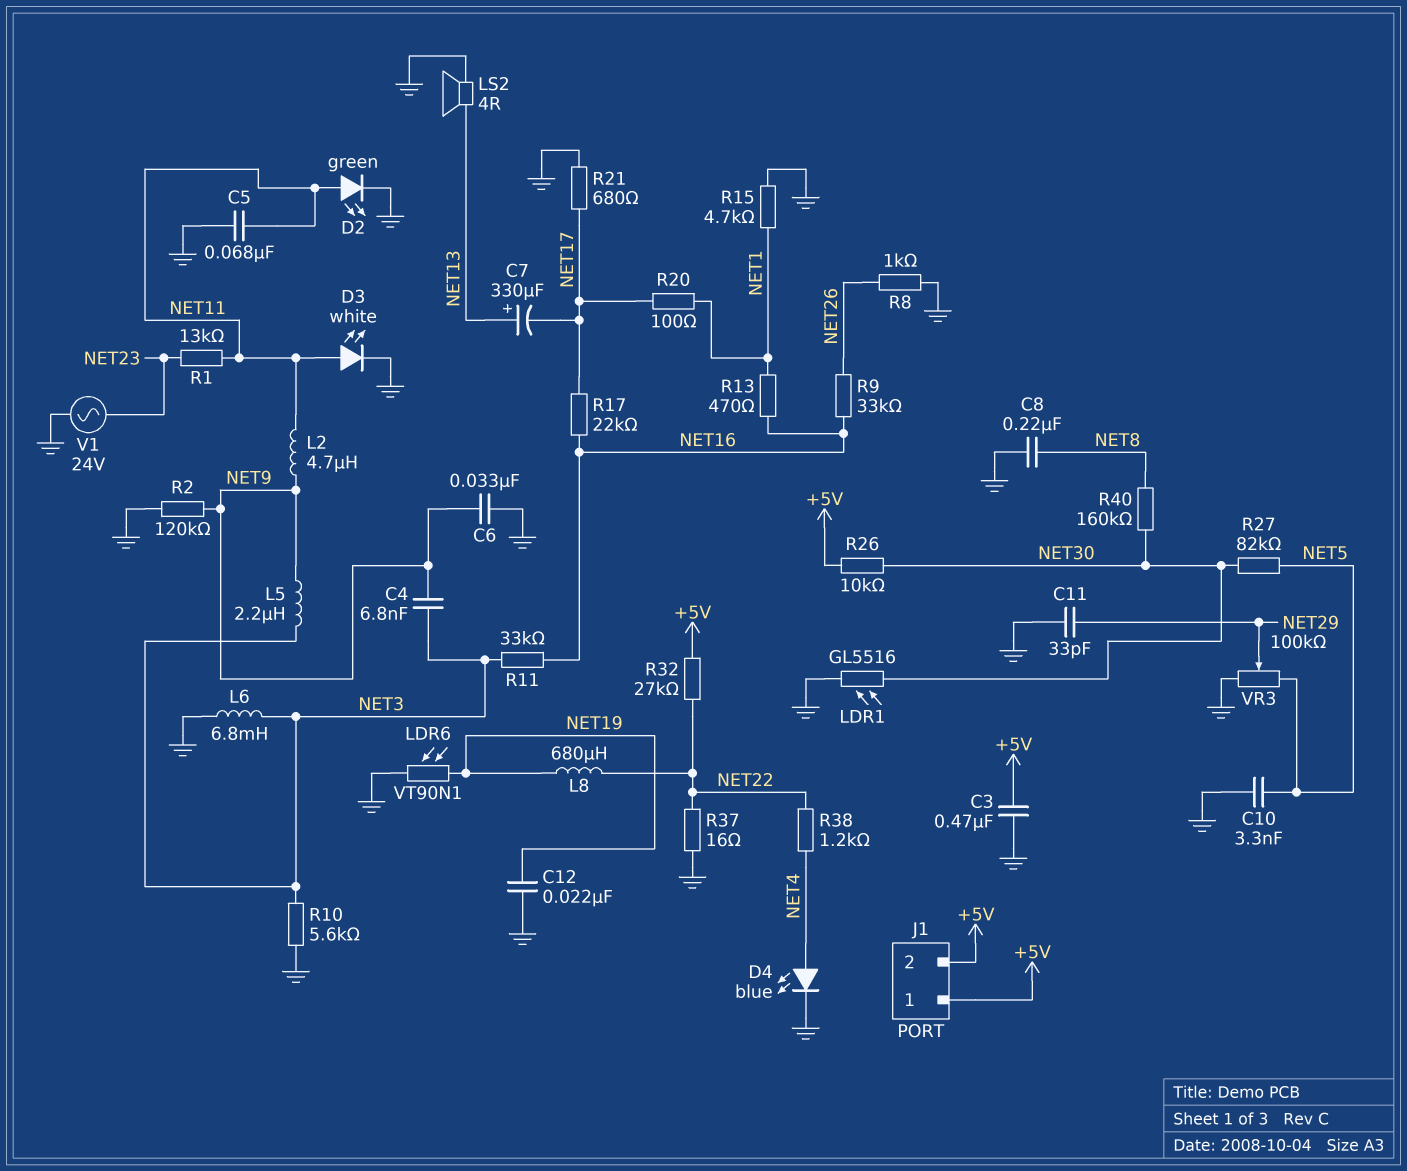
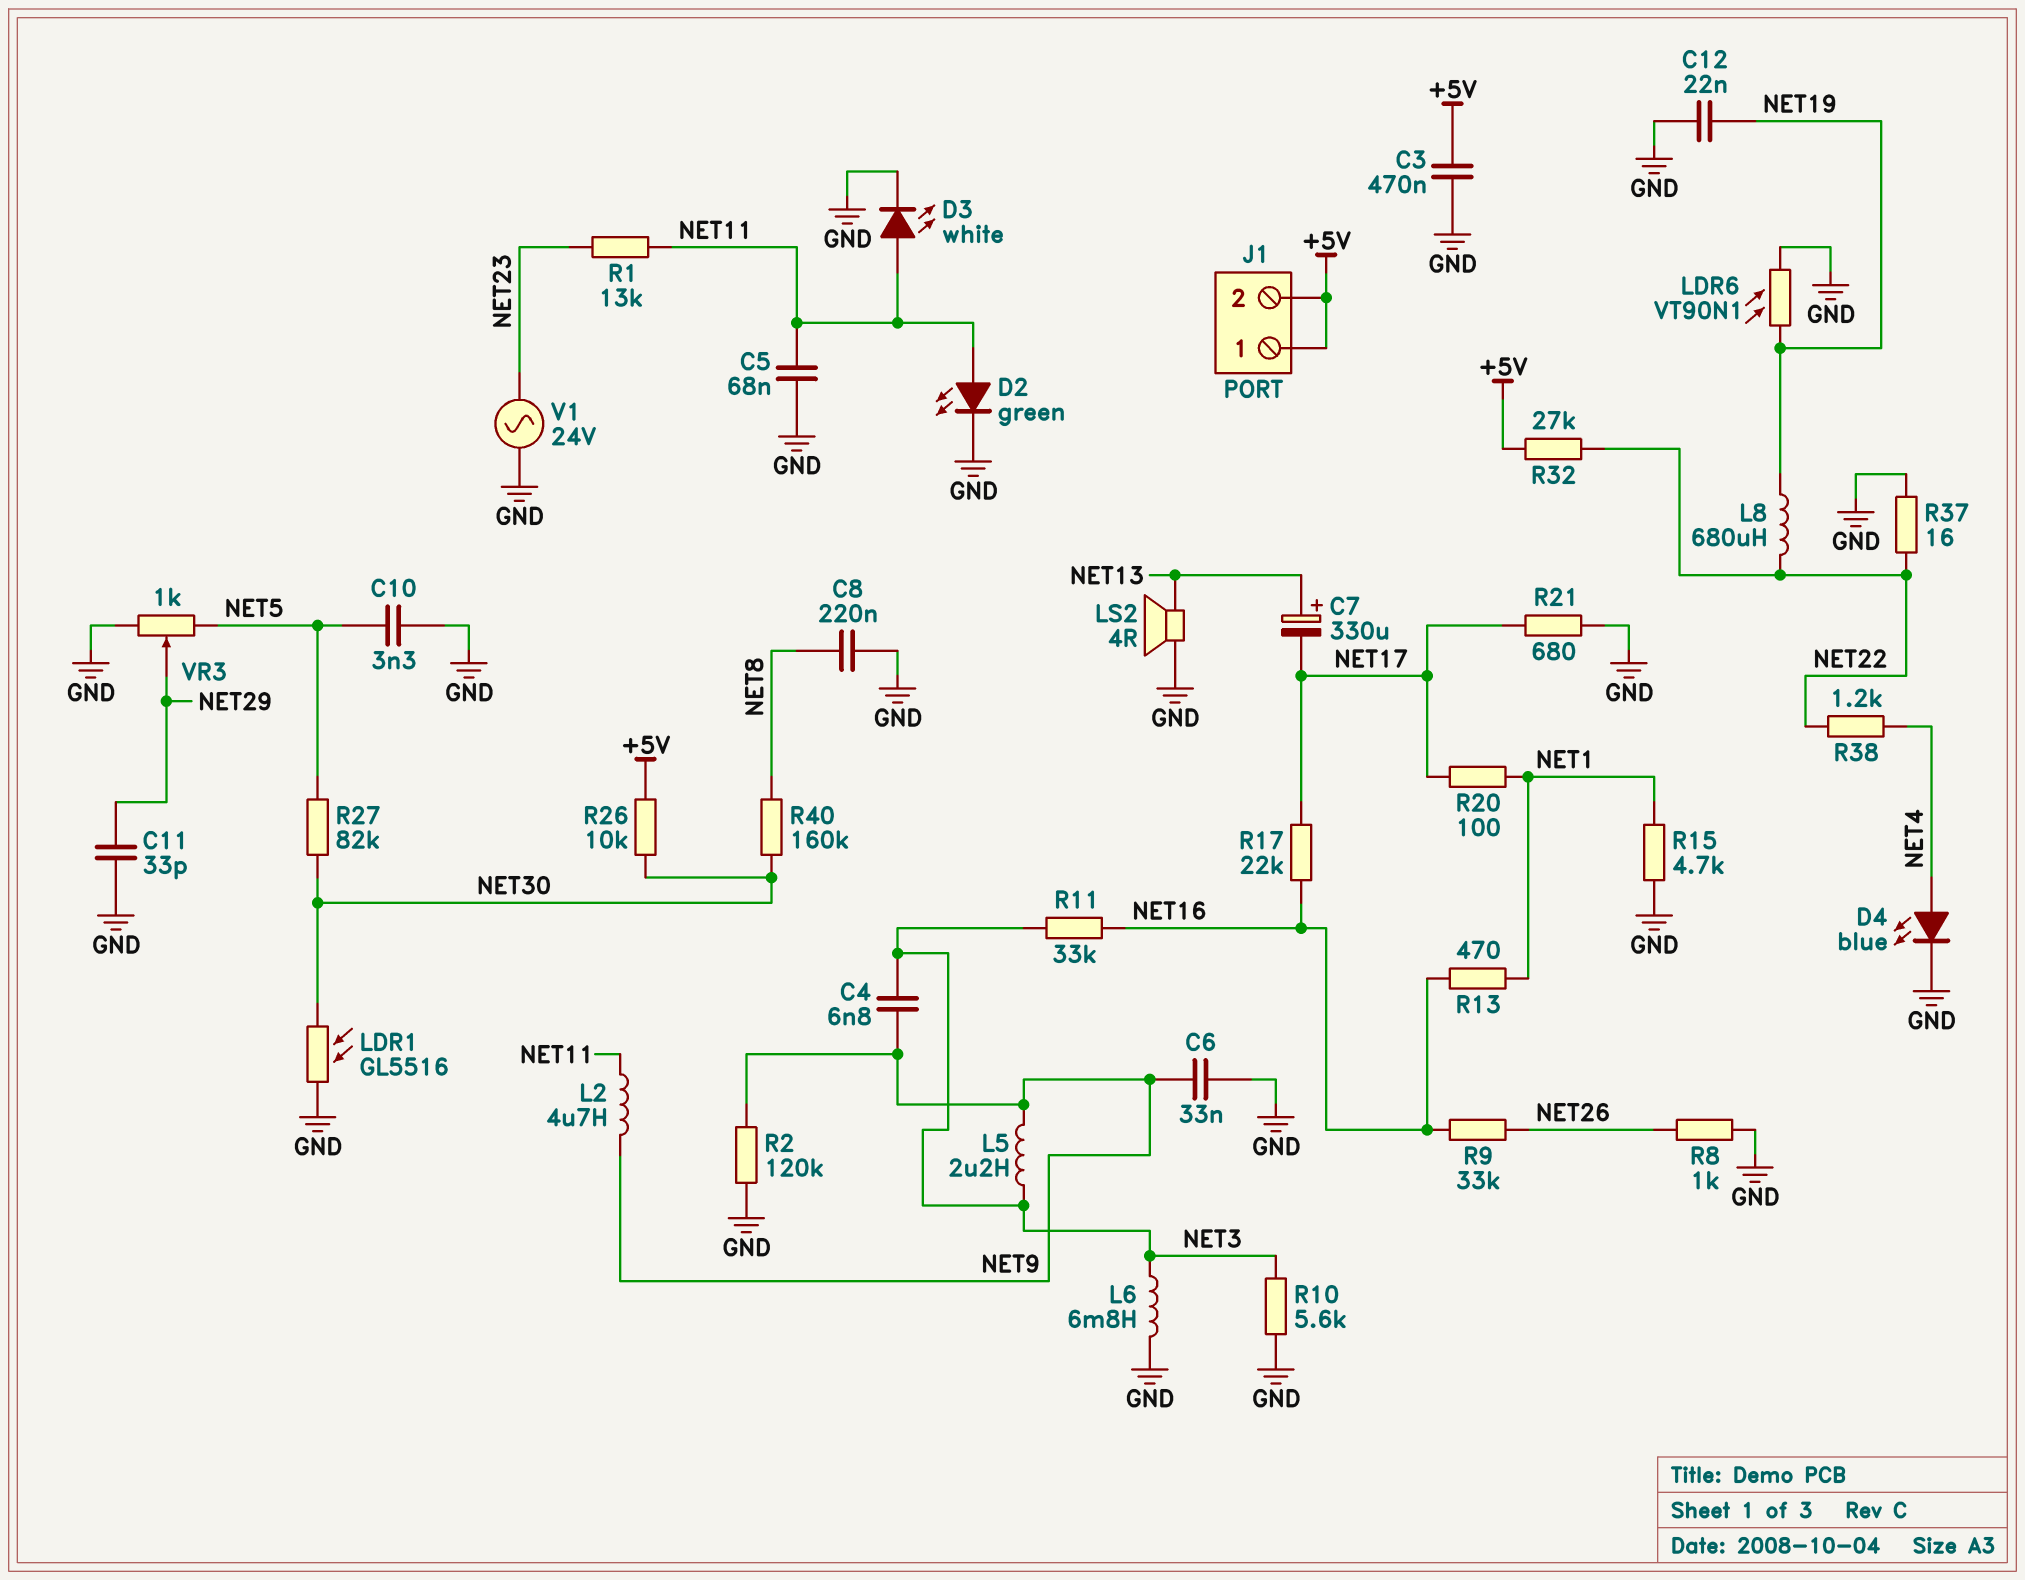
VR3: 100k (GND, NET5, wiper NET29) -> 1k (GND, NET5, wiper NET29)

